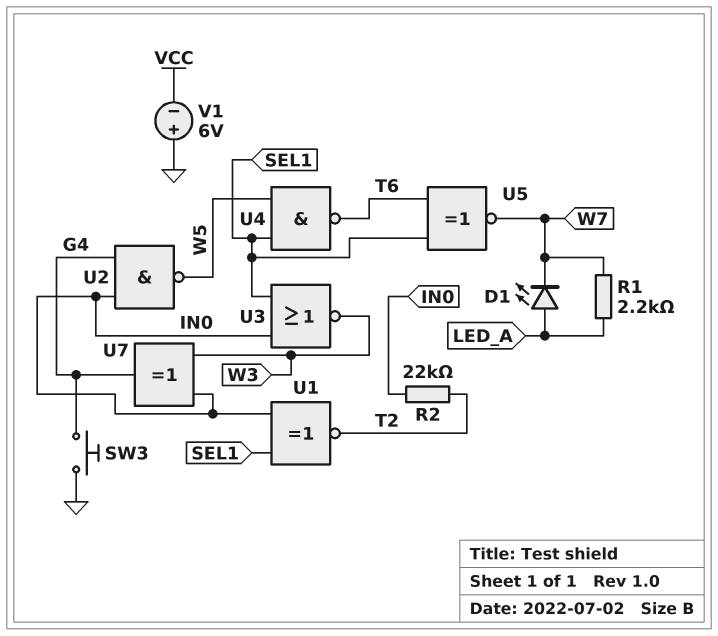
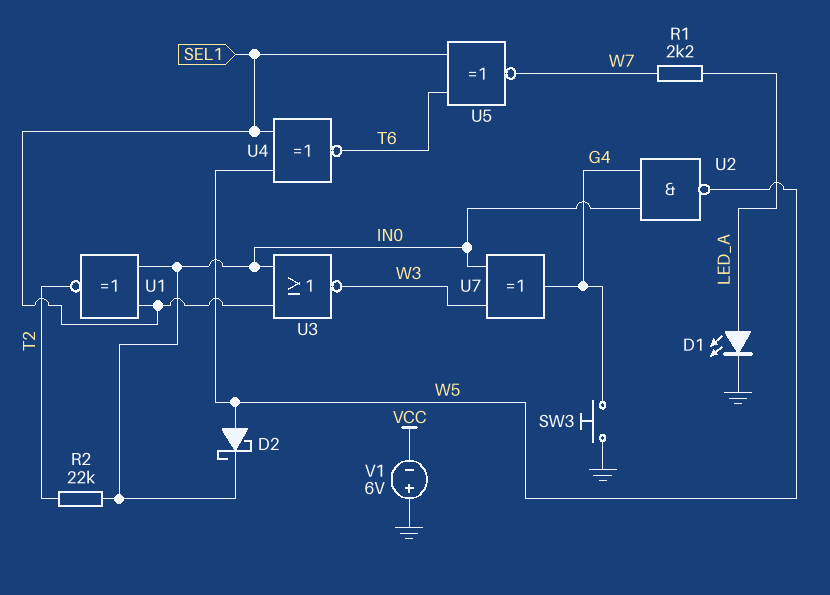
D1: LED (A LED_A, K W7) -> LED (A LED_A, K GND)
D2: none -> schottky (A W5, K IN0)
U4: NAND (in SEL1, in W5, out T6) -> XNOR (in SEL1, in W5, out T6)

